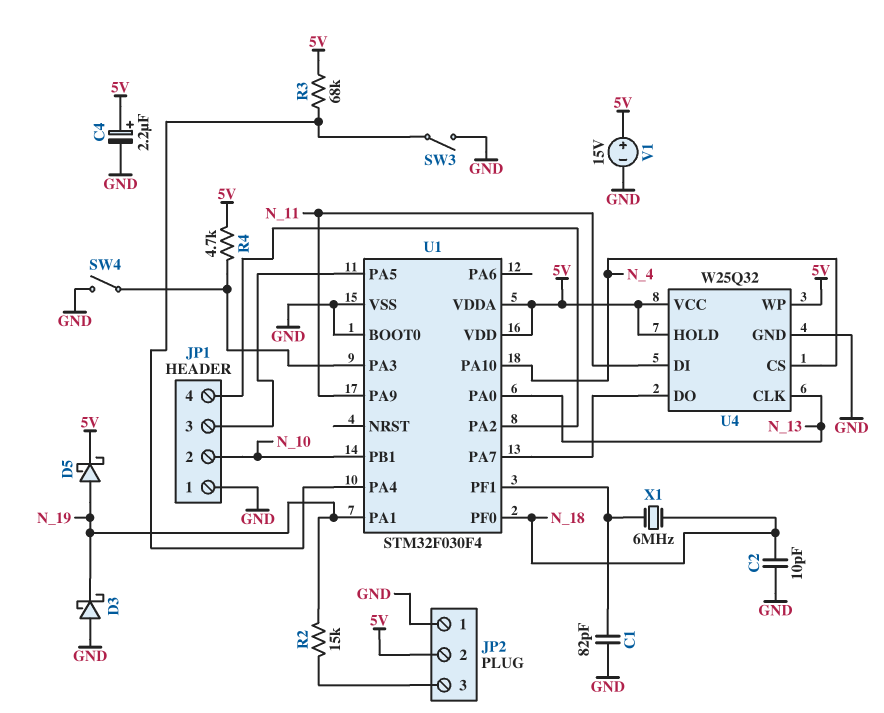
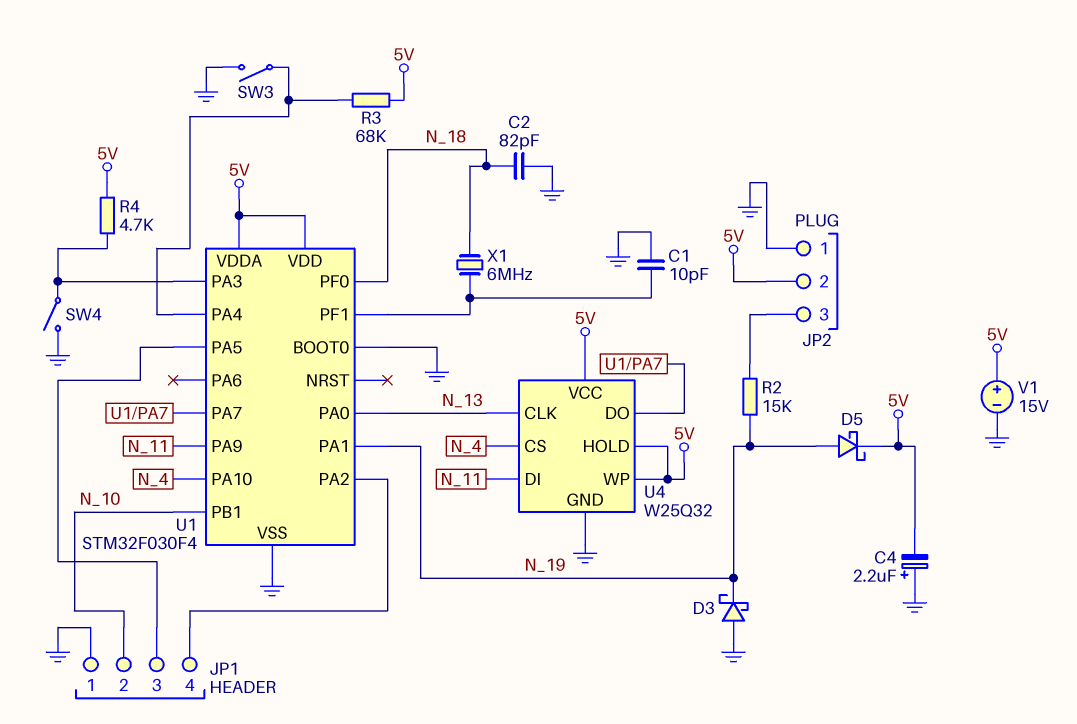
C1: 82pF (GND, U1/PF1) -> 10pF (GND, U1/PF1)
C2: 10pF (GND, N_18) -> 82pF (GND, N_18)
C4: 2.2uF (plus 5V, minus GND) -> 2.2uF (plus GND, minus 5V)

